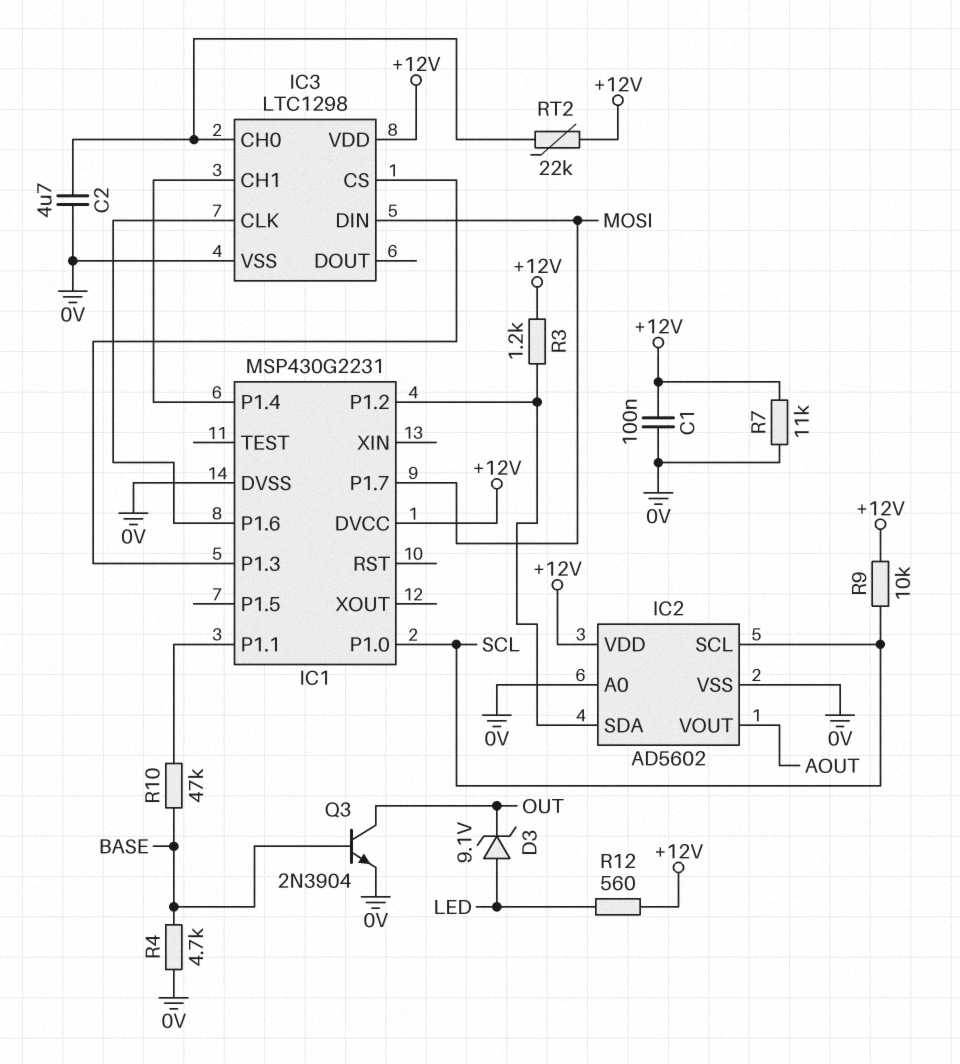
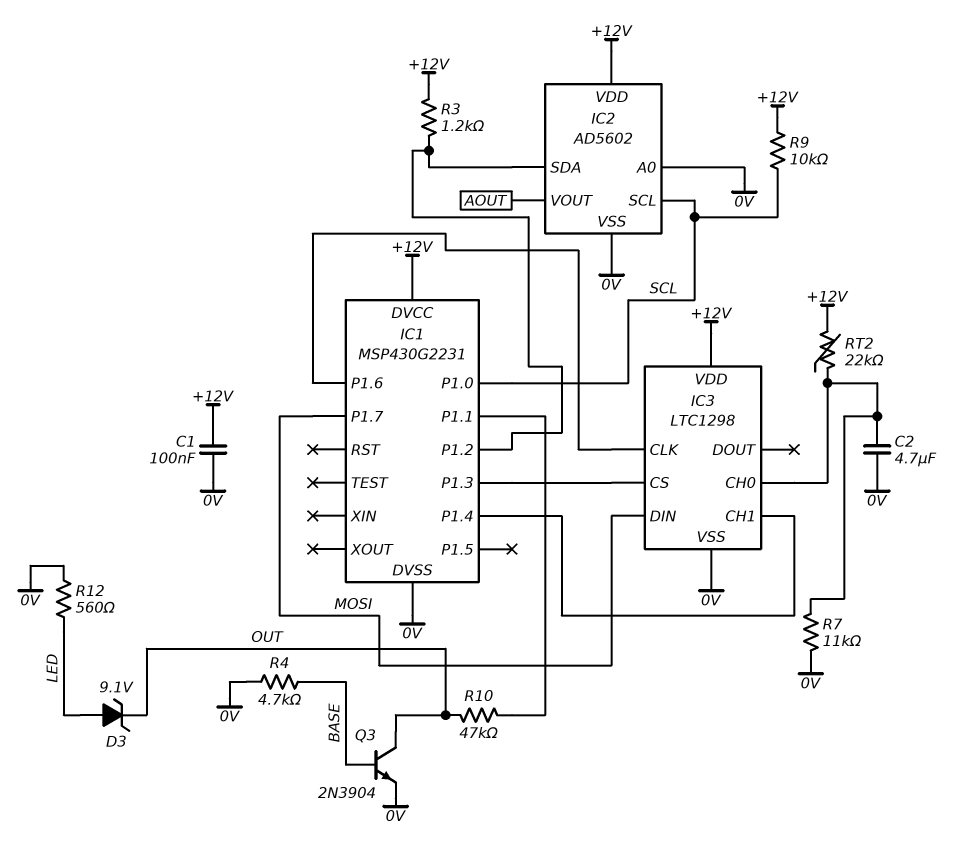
R7: 11k (+12V, 0V) -> 11k (0V, IC3/CH0)
R10: 47k (BASE, IC1/P1.1) -> 47k (IC1/P1.1, OUT)
R12: 560 (+12V, LED) -> 560 (0V, LED)

